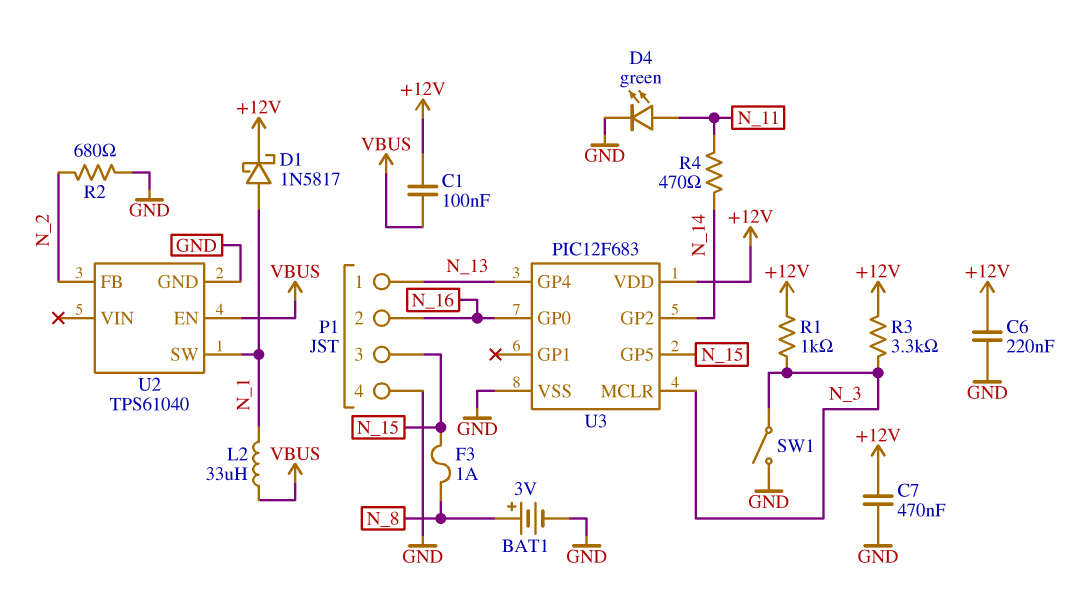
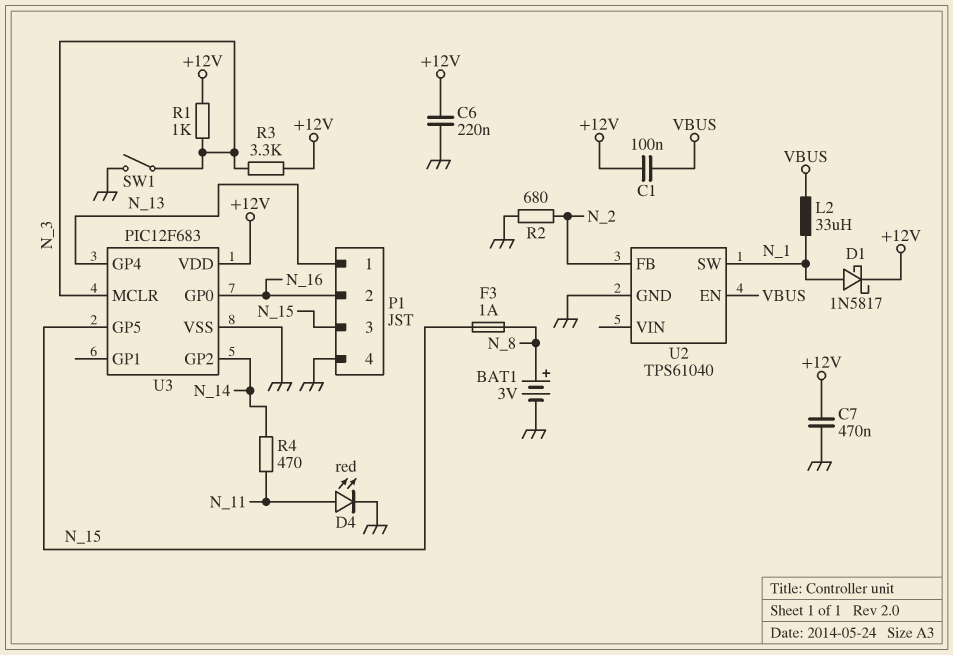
D4: LED green (A N_11, K GND) -> LED red (A N_11, K GND)

